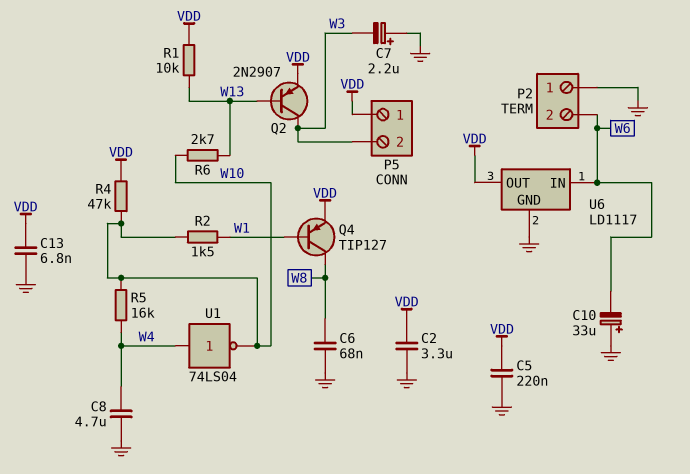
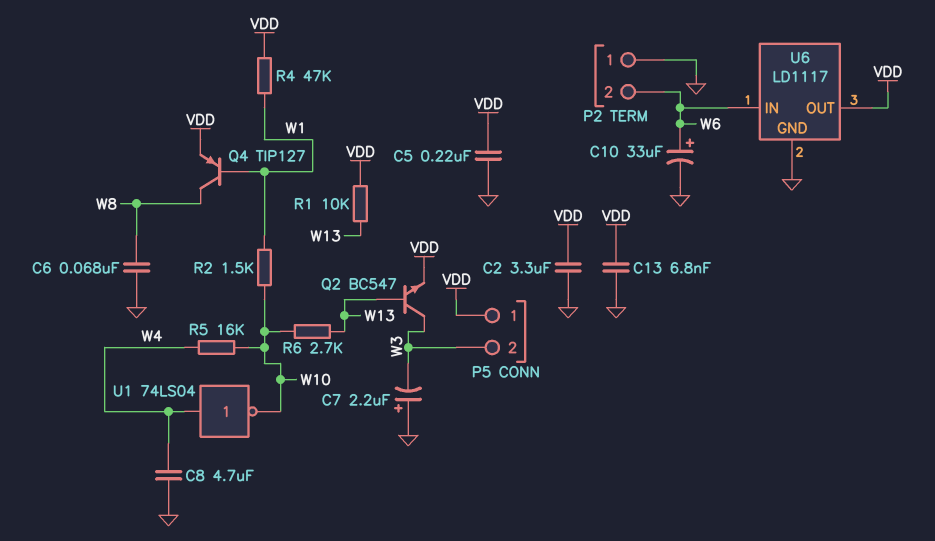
C10: 33uF (plus GND, minus W6) -> 33uF (plus W6, minus GND)
Q2: PNP 2N2907 (B W13, C W3, E VDD) -> NPN BC547 (B W13, C W3, E VDD)
R4: 47k (VDD, W10) -> 47k (VDD, W1)

